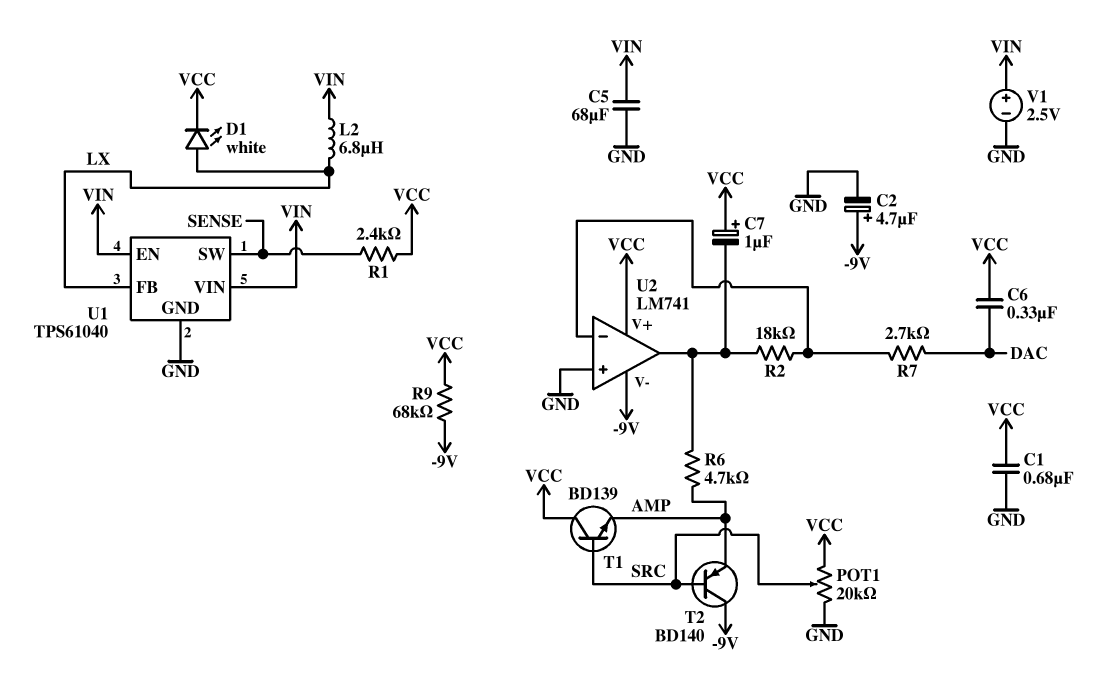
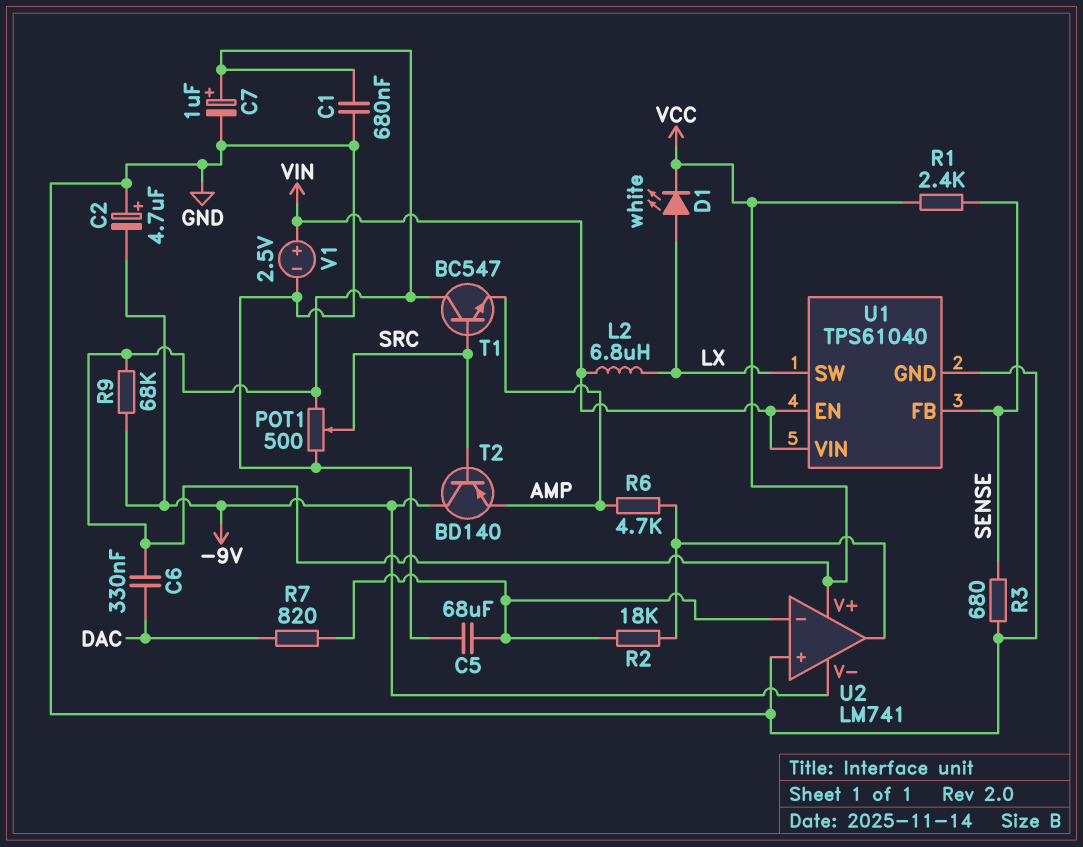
C2: 4.7uF (plus -9V, minus GND) -> 4.7uF (plus GND, minus -9V)
C5: 68uF (GND, VIN) -> 68uF (GND, U2/in-)
C7: 1uF (plus VCC, minus U2/out) -> 1uF (plus VCC, minus GND)
POT1: 20k (GND, VCC, wiper SRC) -> 500 (GND, VCC, wiper SRC)
R3: none -> 680 (GND, SENSE)
R7: 2.7k (DAC, U2/in-) -> 820 (DAC, U2/in-)
T1: NPN BD139 (B SRC, C VCC, E AMP) -> NPN BC547 (B SRC, C VCC, E AMP)
U1 pin FB: LX -> SENSE
U1 pin SW: SENSE -> LX

